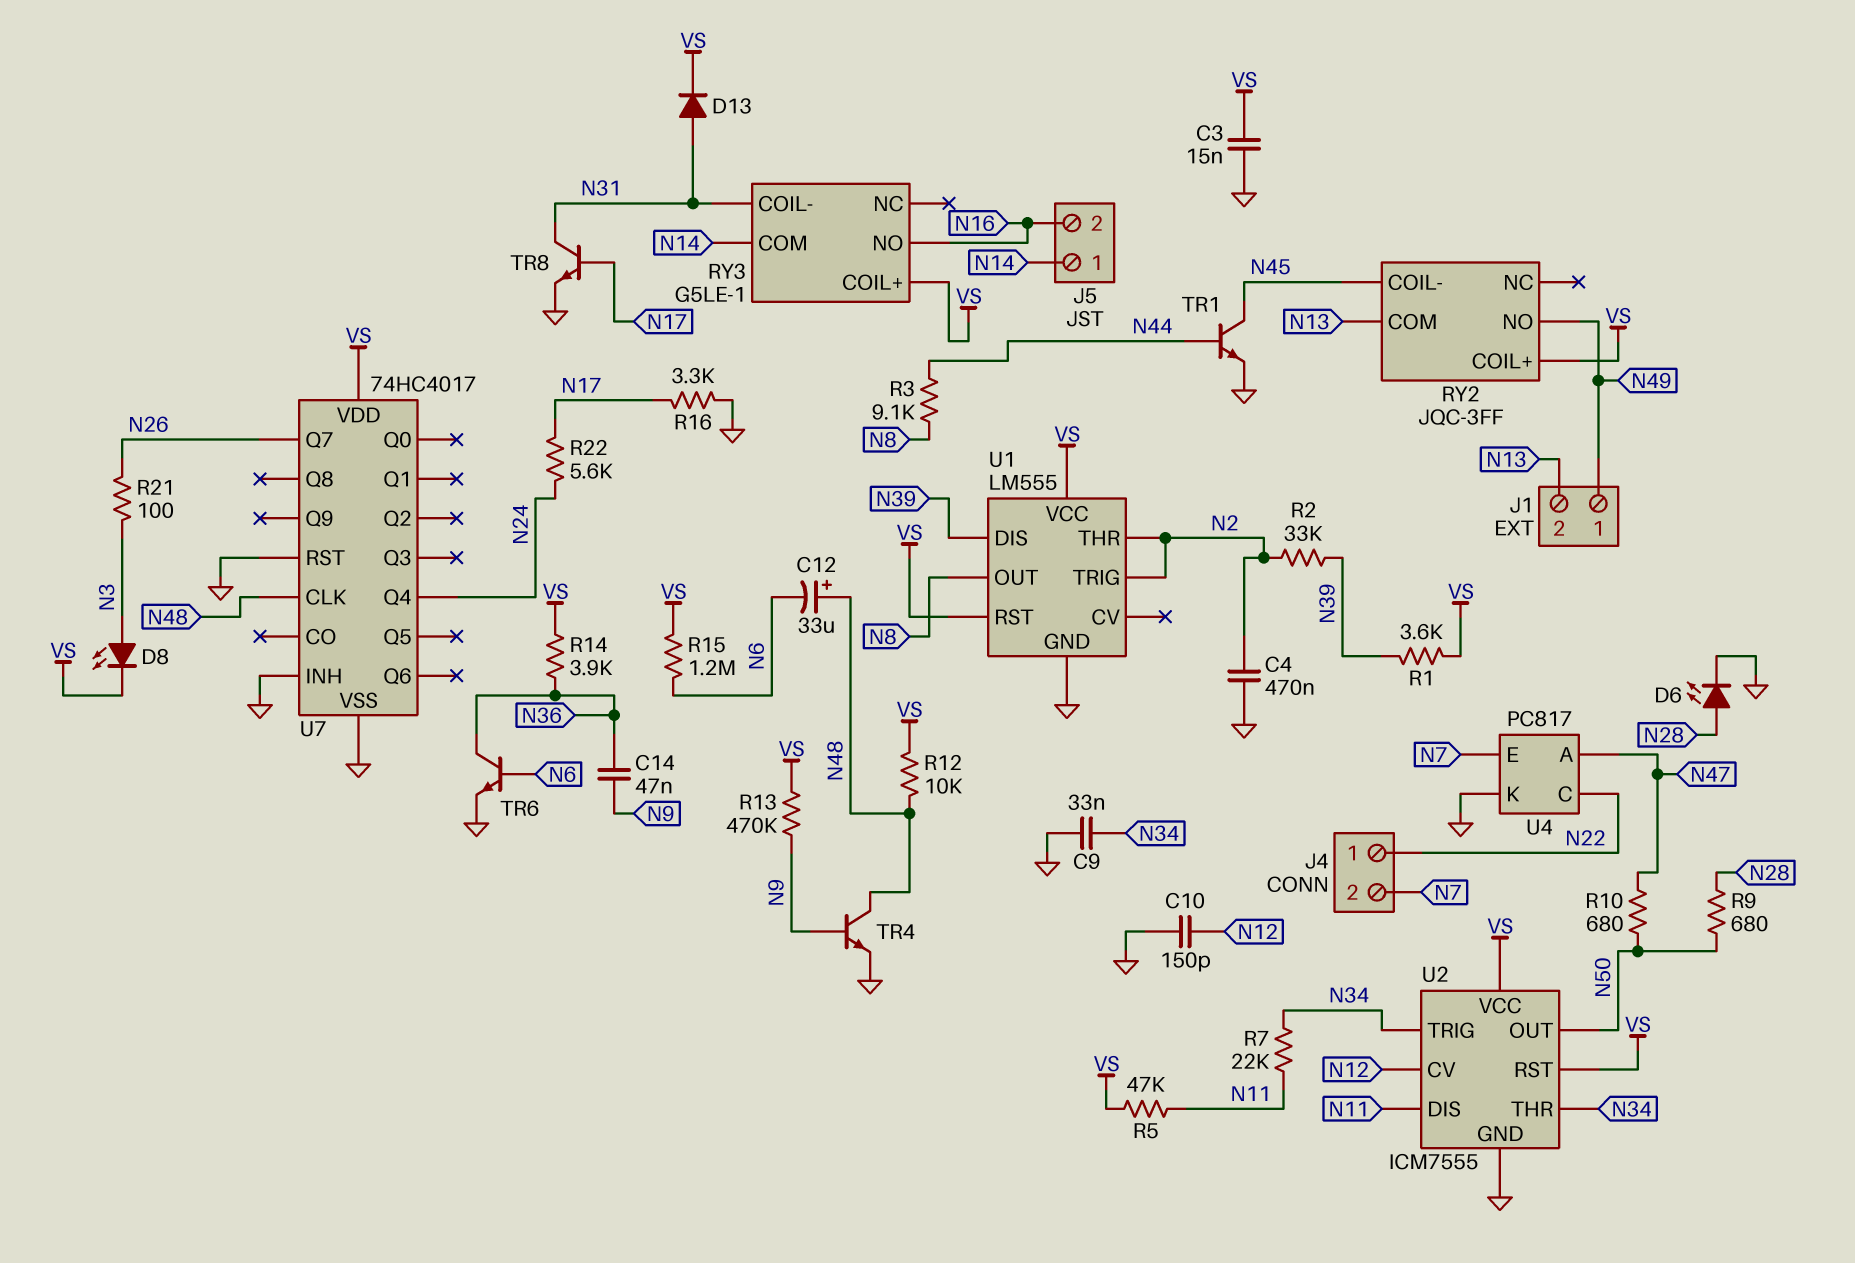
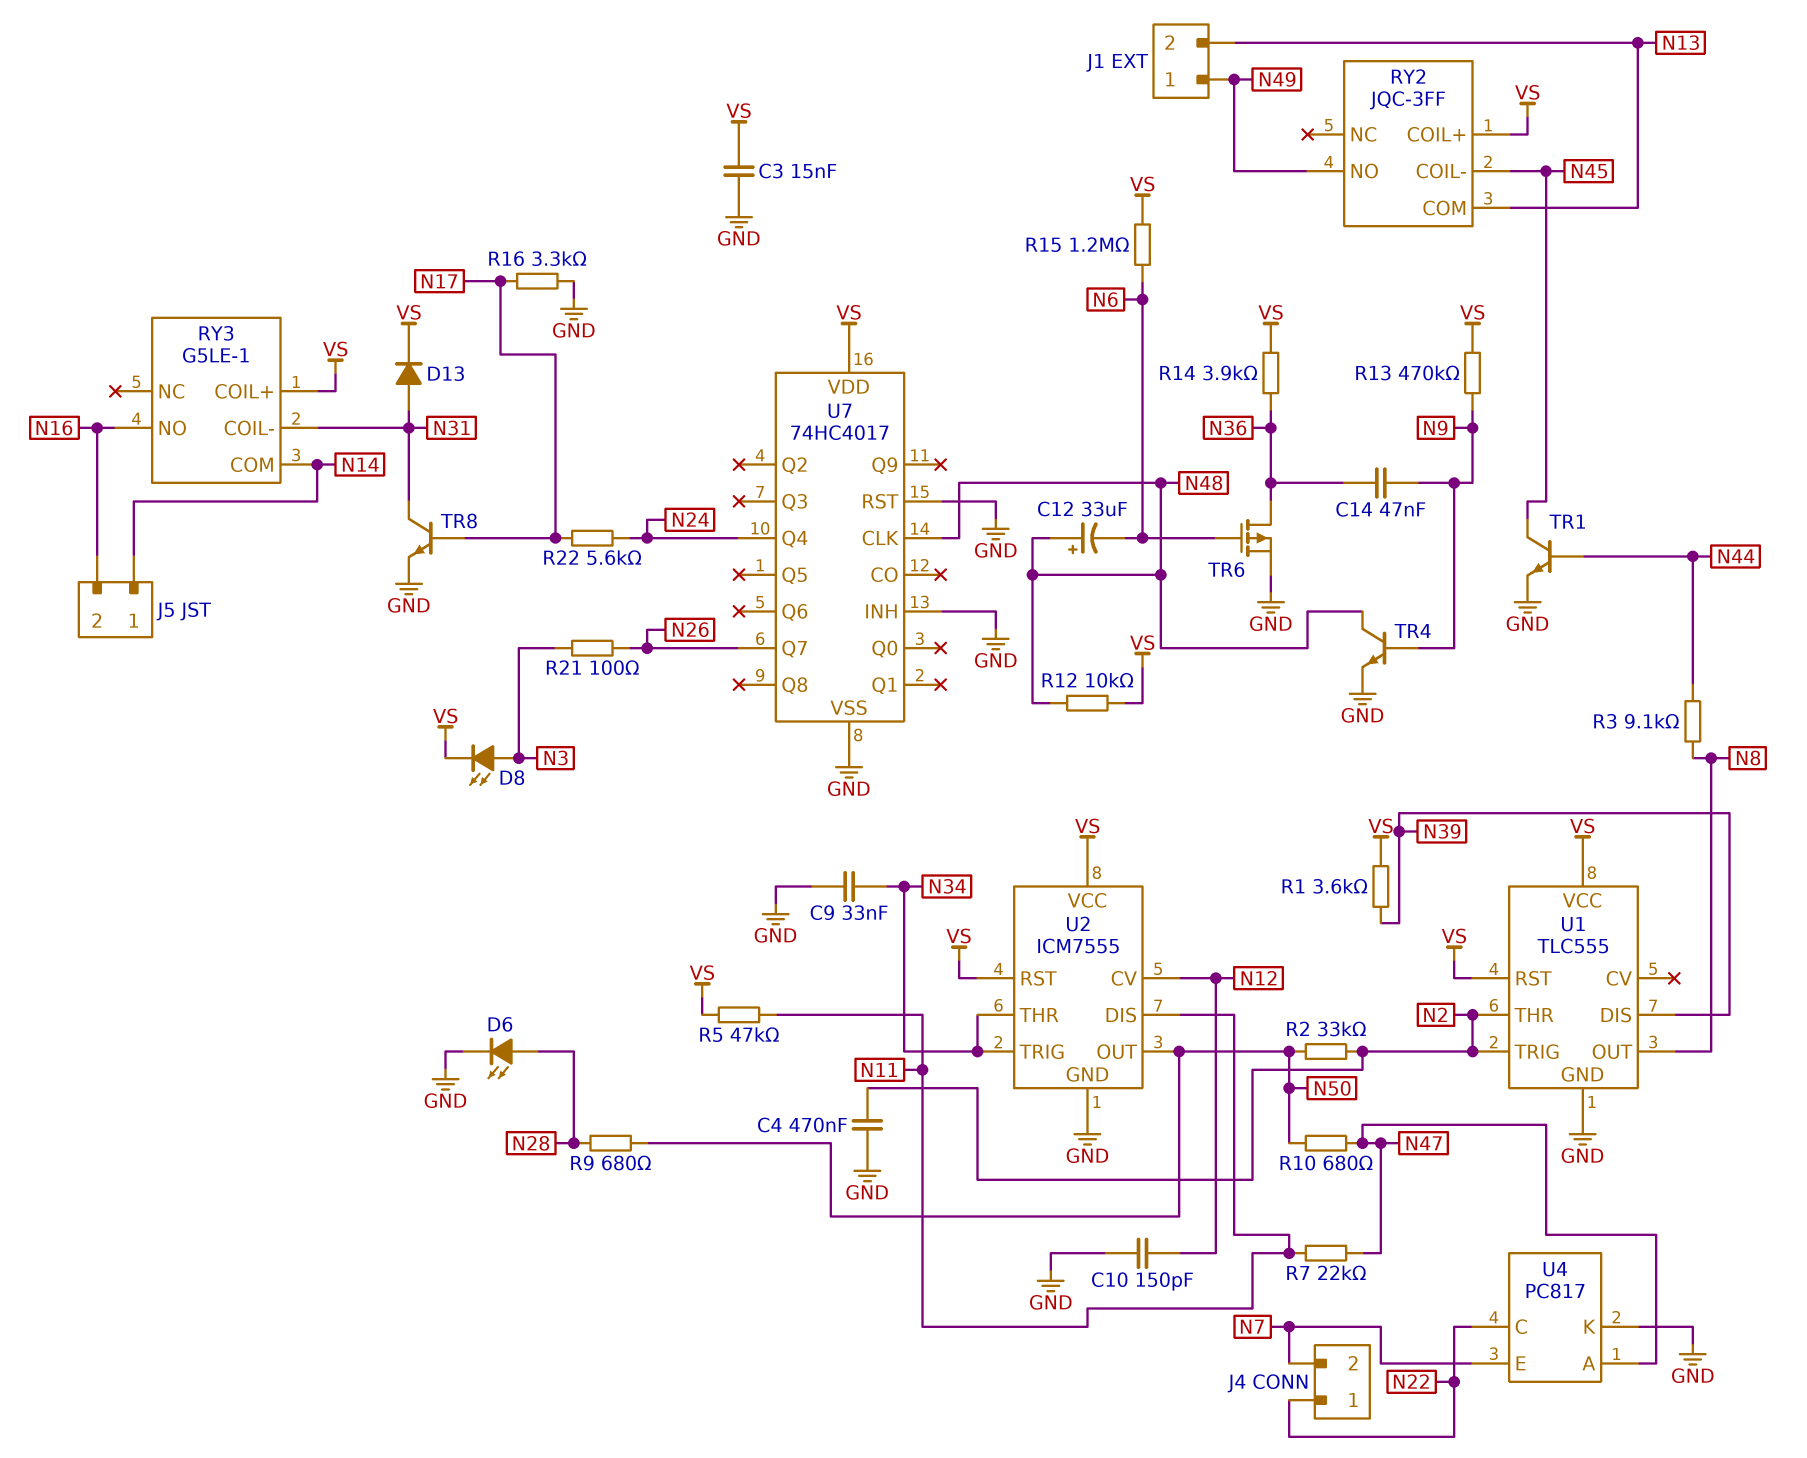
R2: 33k (N2, N39) -> 33k (N2, N50)
R7: 22k (N11, N34) -> 22k (N11, N47)
TR6: NPN (B N6, C N36, E GND) -> PMOS (G N6, D N36, S GND)
U1: LM555 -> TLC555

